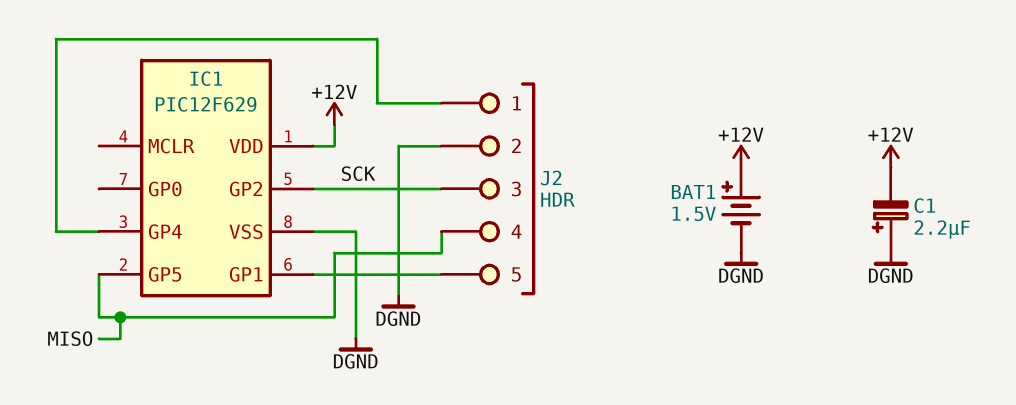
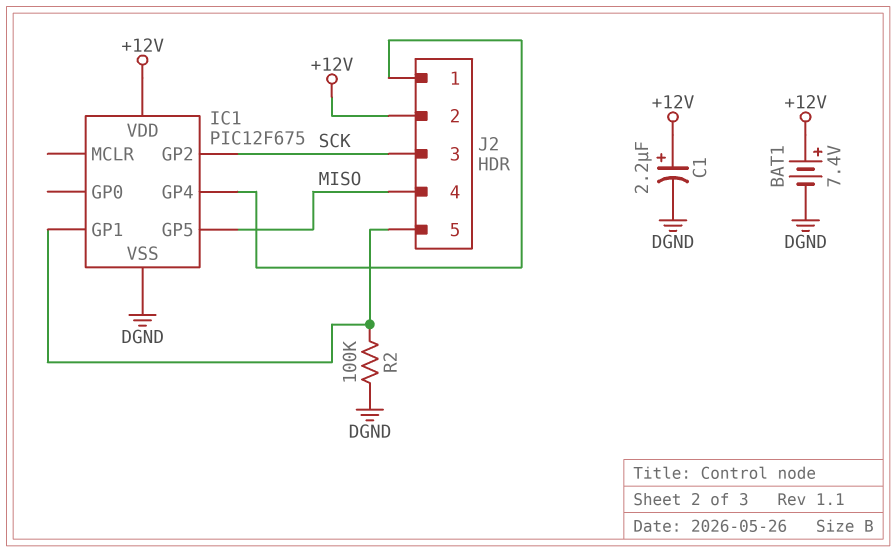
BAT1: 1.5V (plus +12V, minus DGND) -> 7.4V (plus +12V, minus DGND)
C1: 2.2uF (plus DGND, minus +12V) -> 2.2uF (plus +12V, minus DGND)
IC1: PIC12F629 -> PIC12F675
J2 pin 2: DGND -> +12V
R2: none -> 100k (DGND, IC1/GP1)

